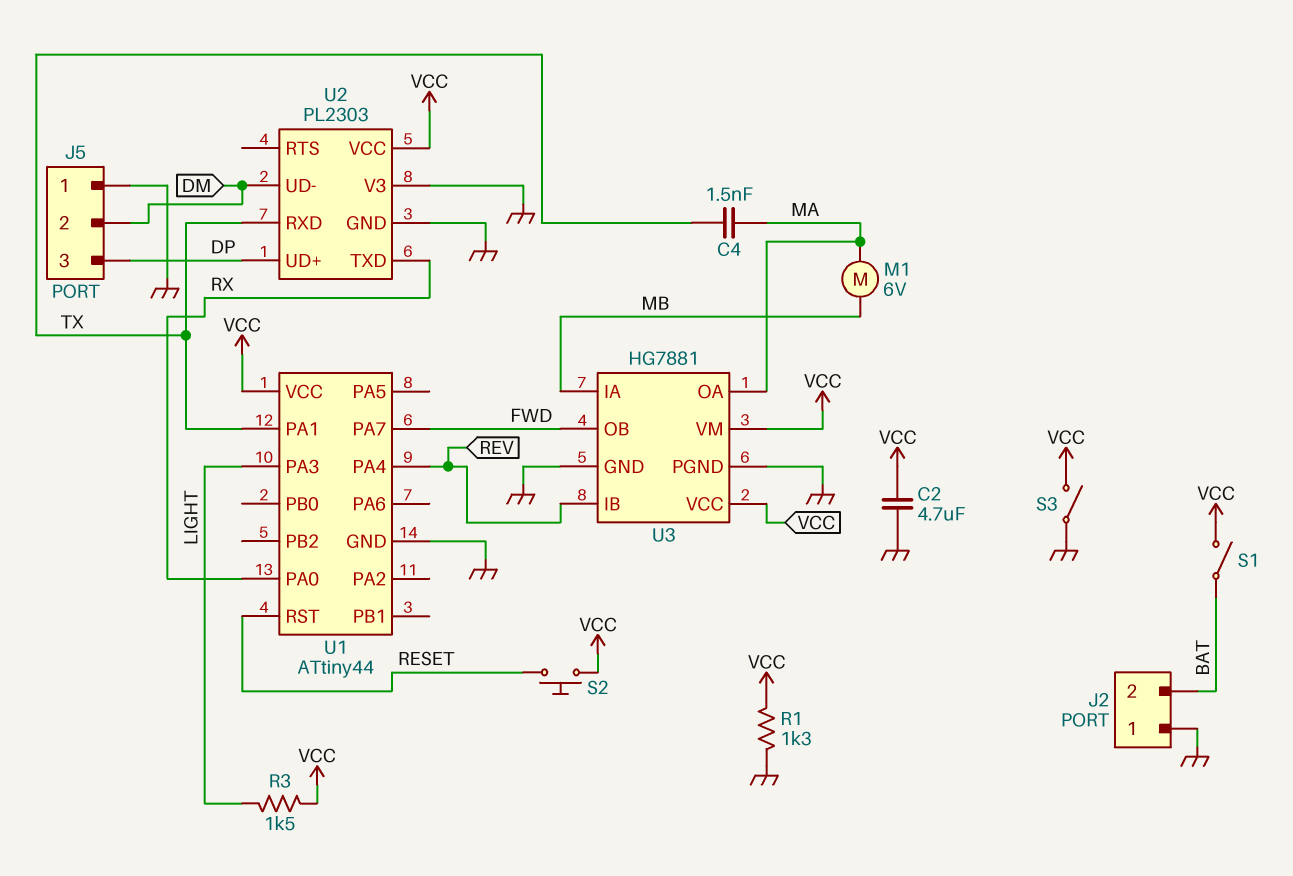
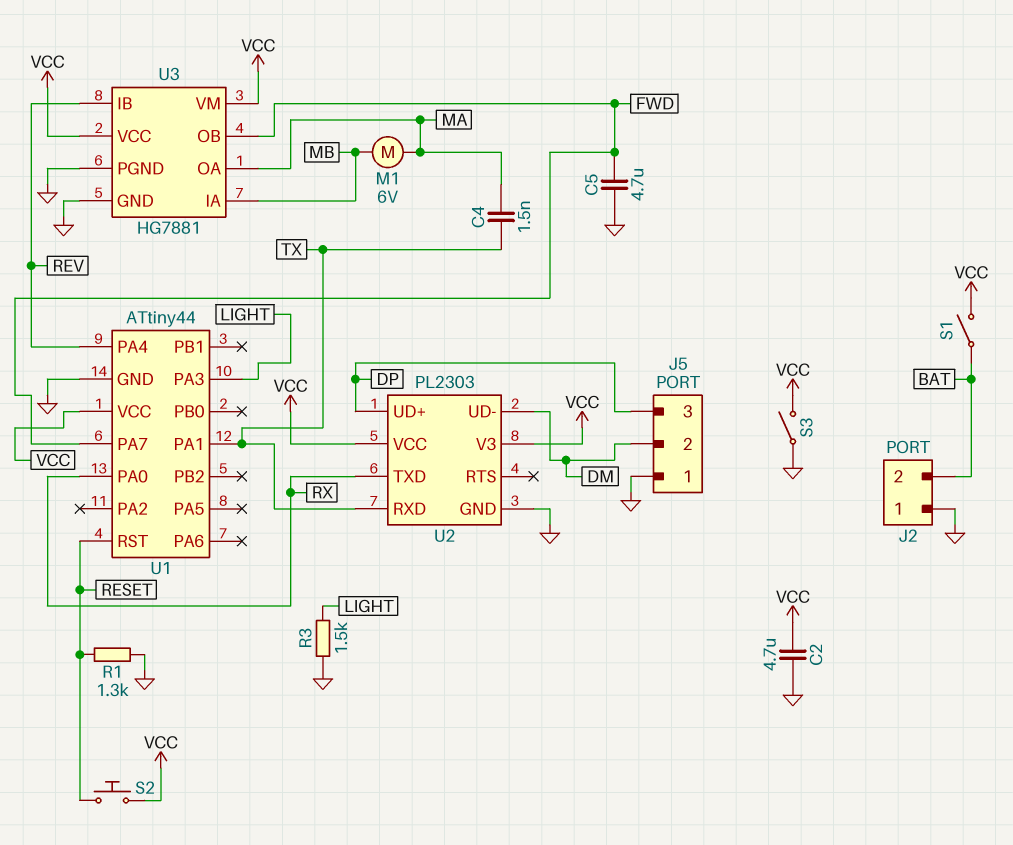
C5: none -> 4.7uF (FWD, GND)
R1: 1.3k (GND, VCC) -> 1.3k (GND, RESET)
R3: 1.5k (LIGHT, VCC) -> 1.5k (GND, LIGHT)
U2 pin V3: GND -> VCC

